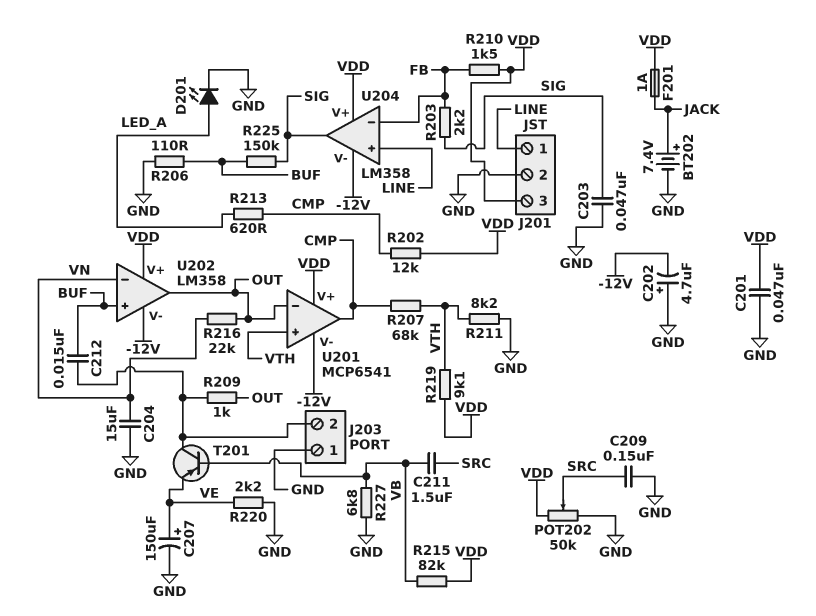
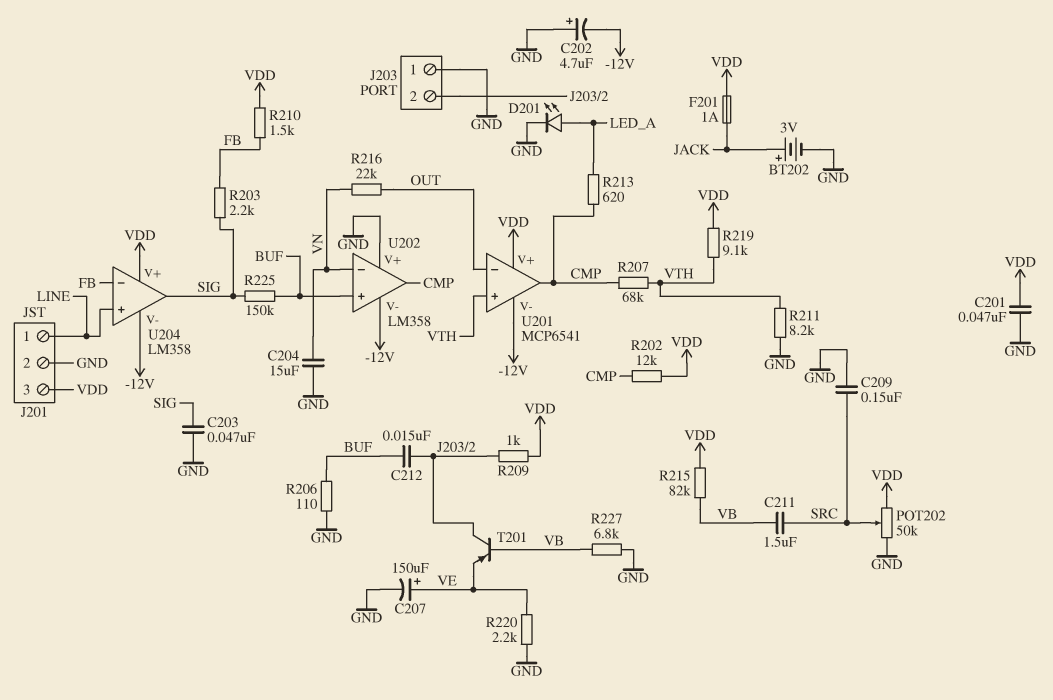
BT202: 7.4V (plus JACK, minus GND) -> 3V (plus JACK, minus GND)
R209: 1k (J203/2, OUT) -> 1k (J203/2, VDD)
U202 pin V+: VDD -> GND
U202 pin out: OUT -> CMP

